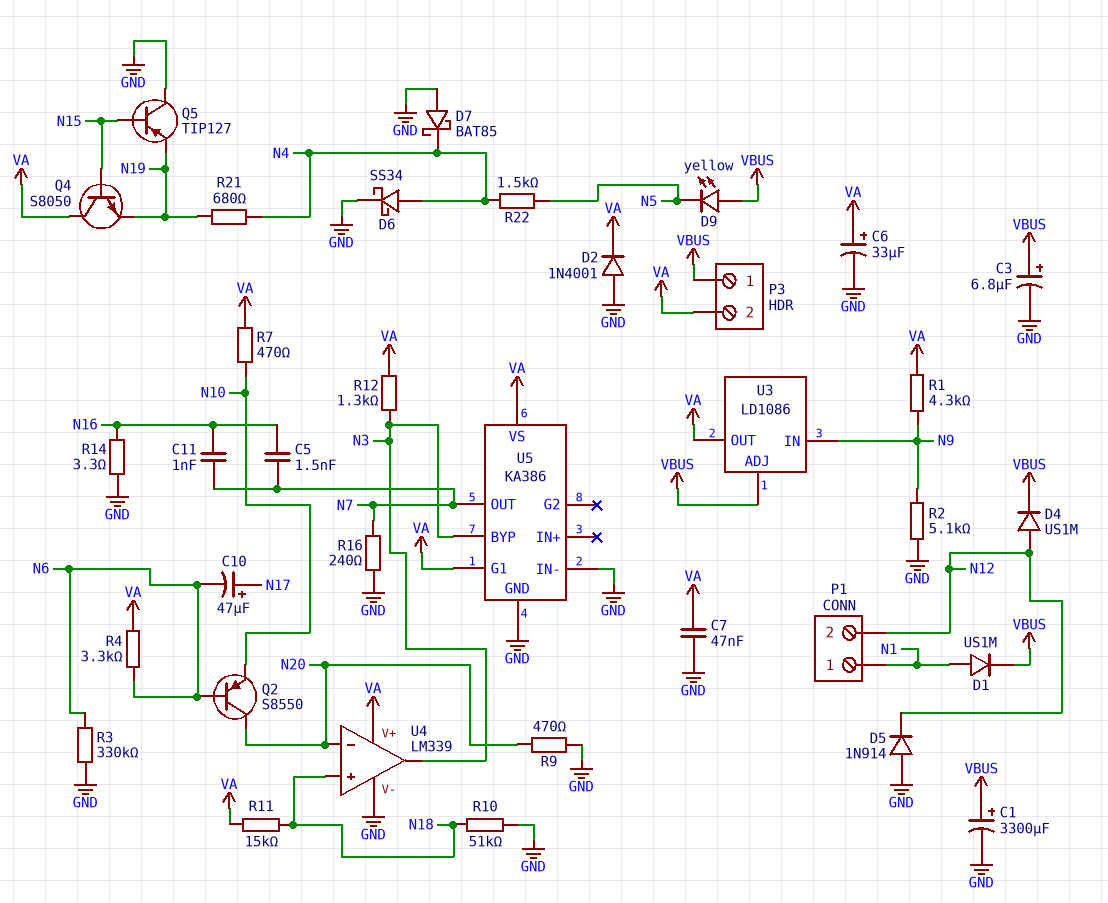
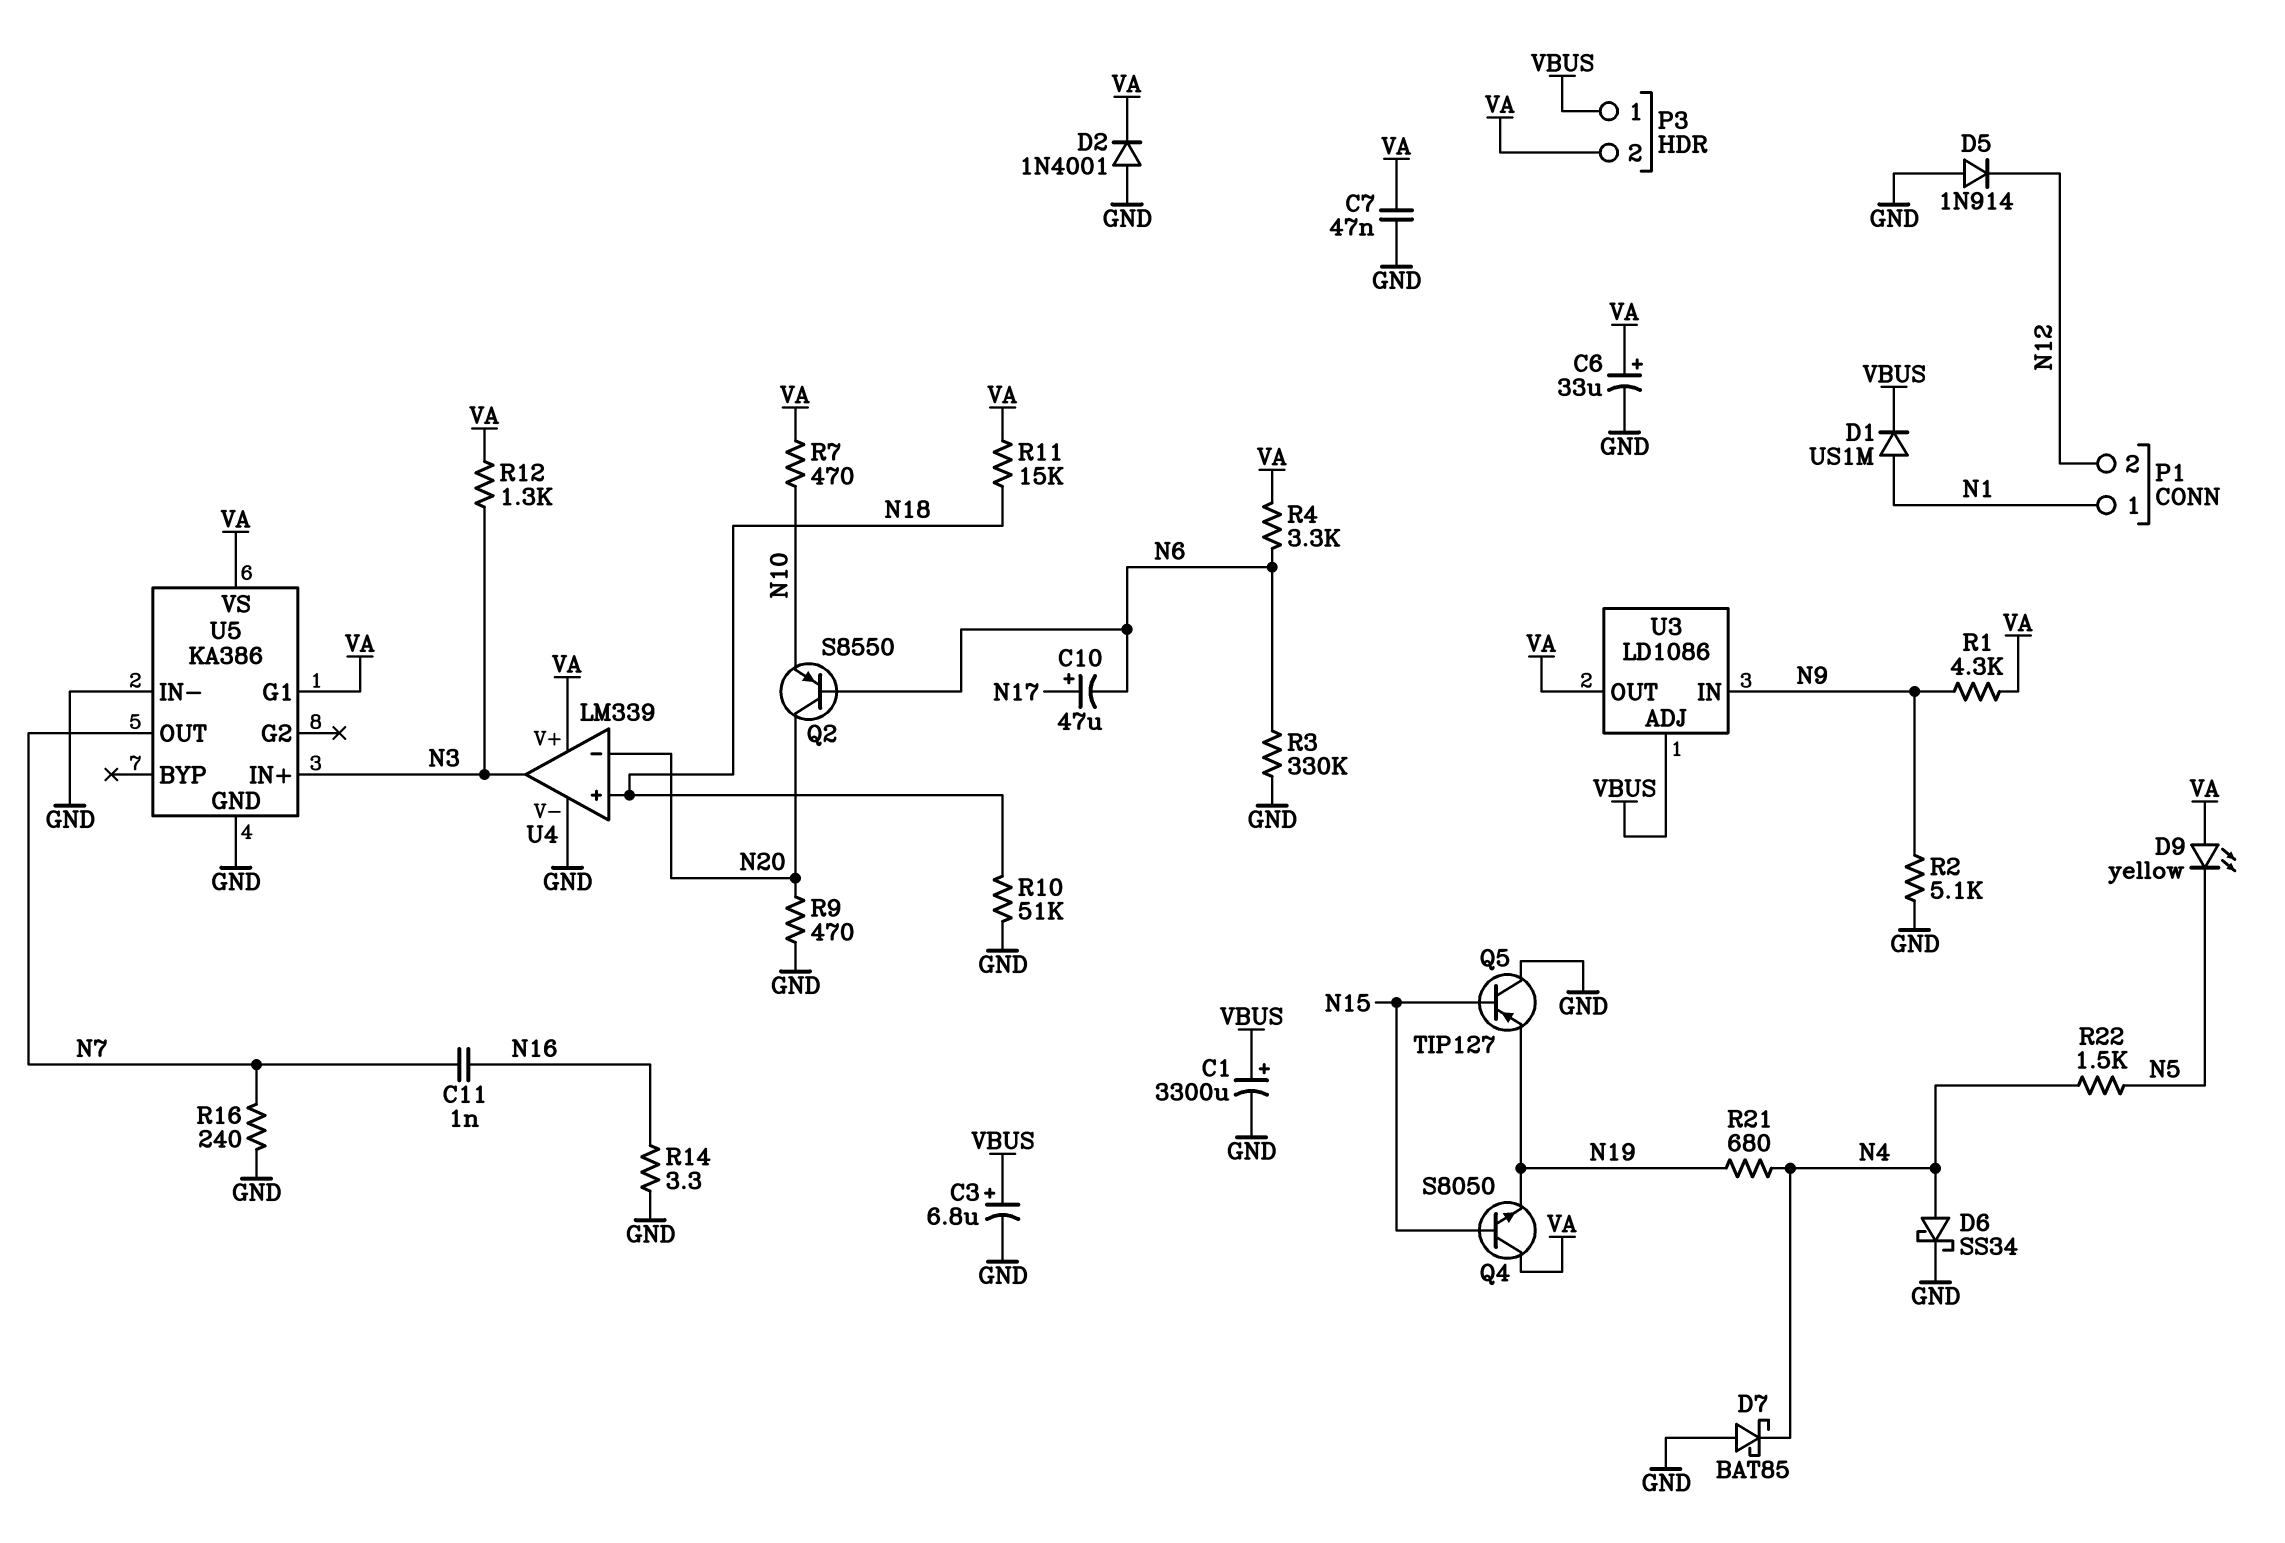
C5: 1.5nF (N7, N16) -> none
D4: diode US1M (A N12, K VBUS) -> none
D9: LED yellow (A VBUS, K N5) -> LED yellow (A VA, K N5)
U5 pin BYP: N3 -> none
U5 pin IN+: none -> N3

